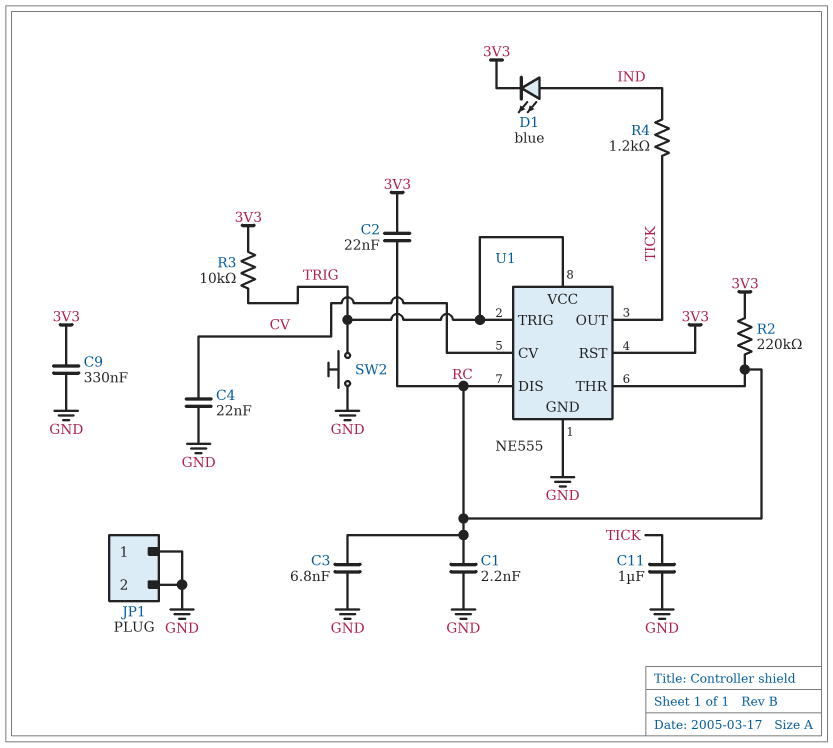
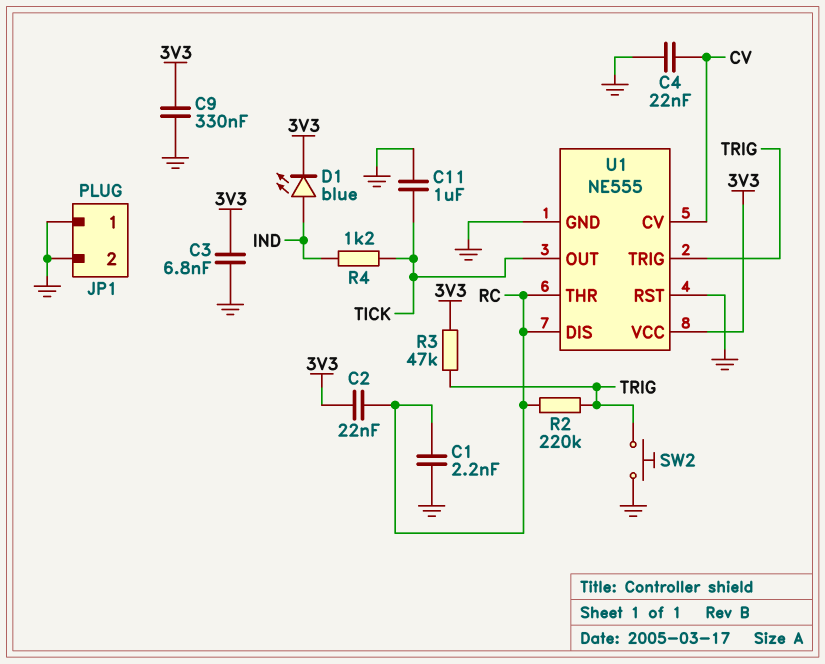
C3: 6.8nF (GND, RC) -> 6.8nF (3V3, GND)
R2: 220k (3V3, RC) -> 220k (RC, TRIG)
R3: 10k (3V3, TRIG) -> 47k (3V3, TRIG)
U1 pin RST: 3V3 -> GND
U1 pin VCC: TRIG -> 3V3

